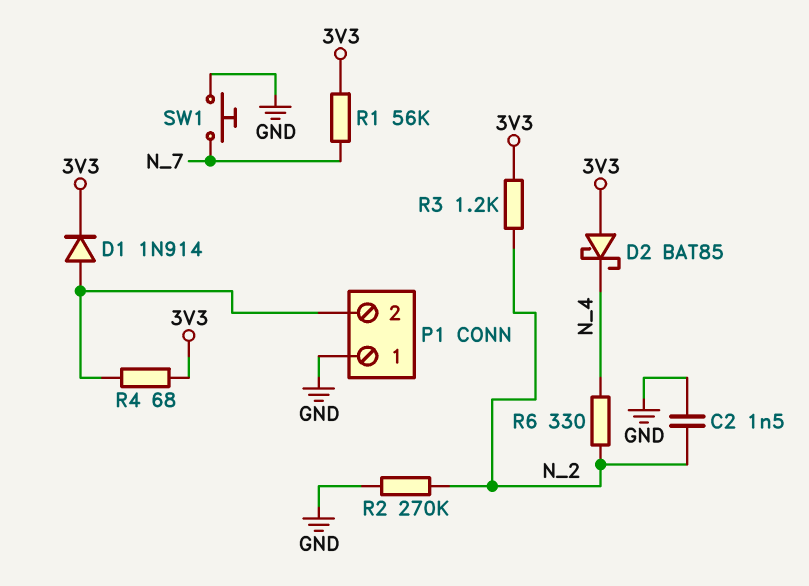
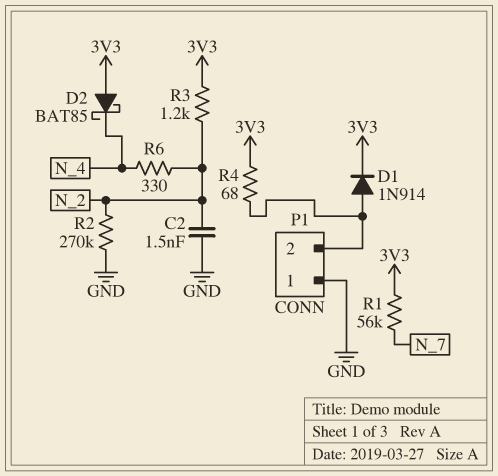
SW1: button (GND, N_7) -> none

